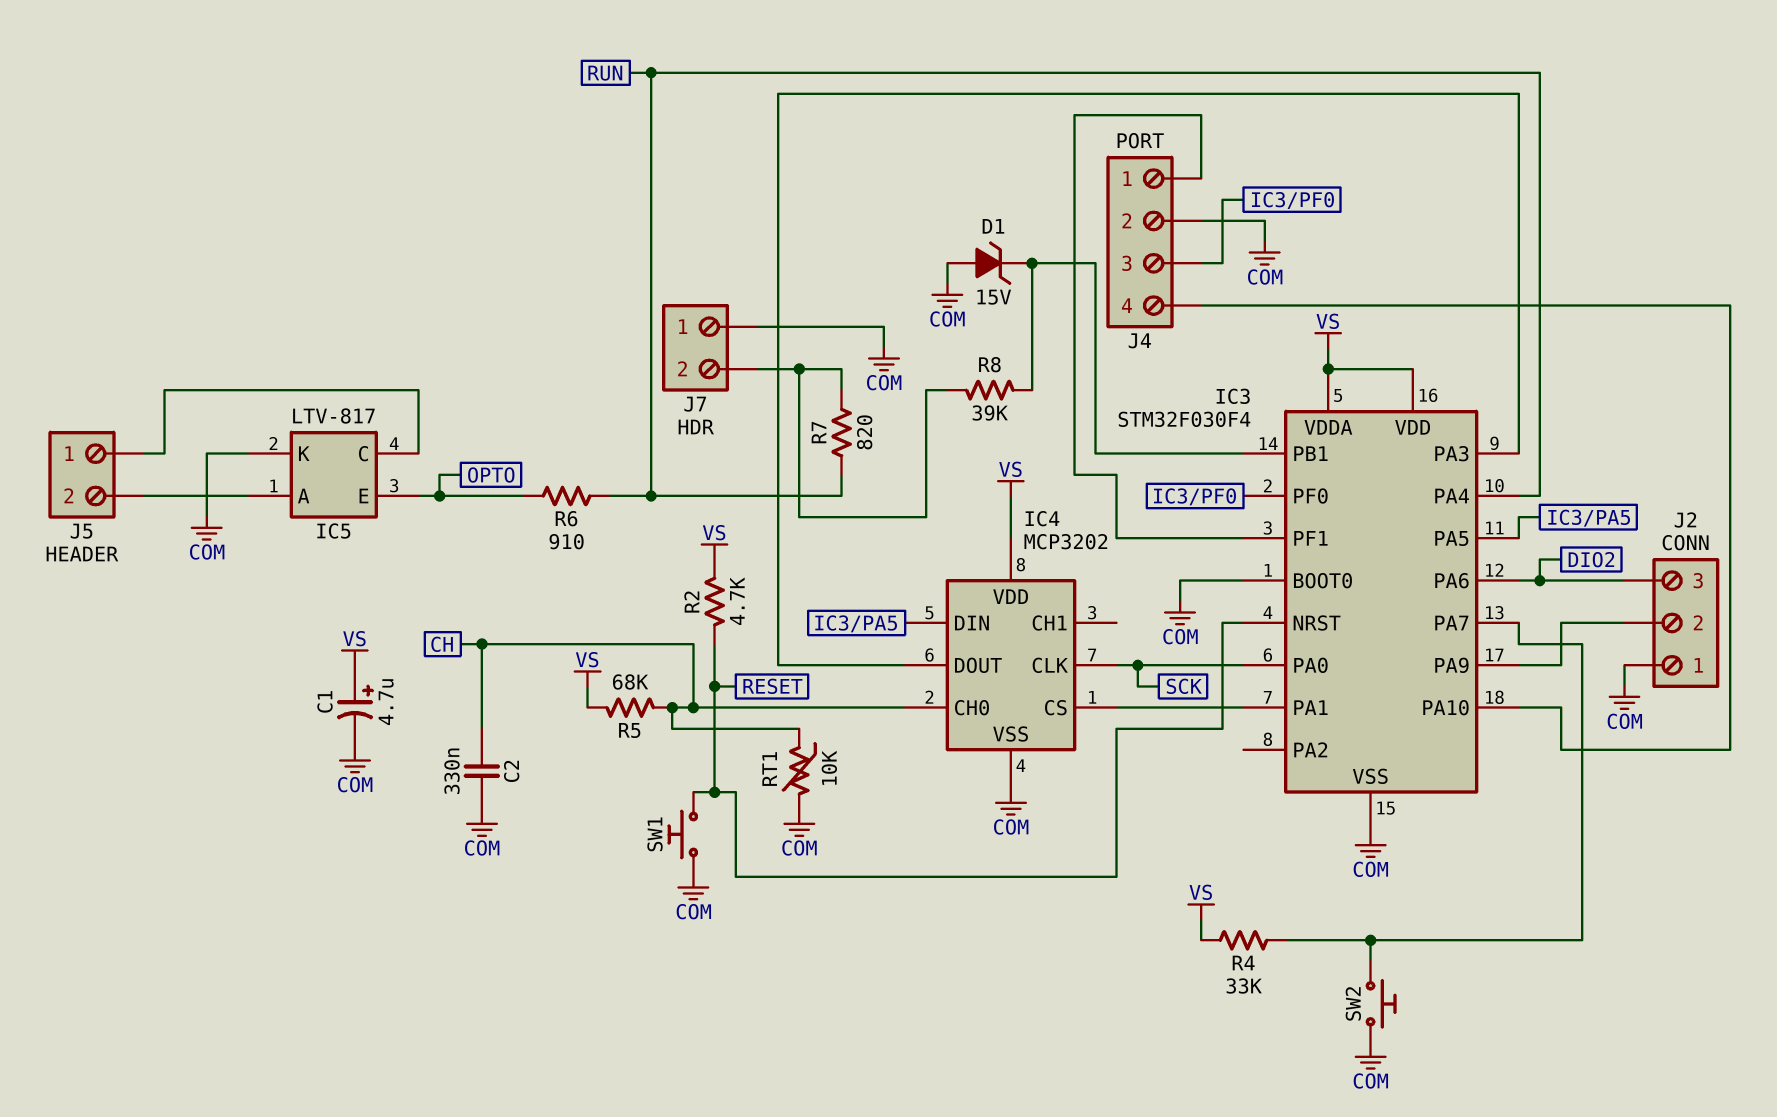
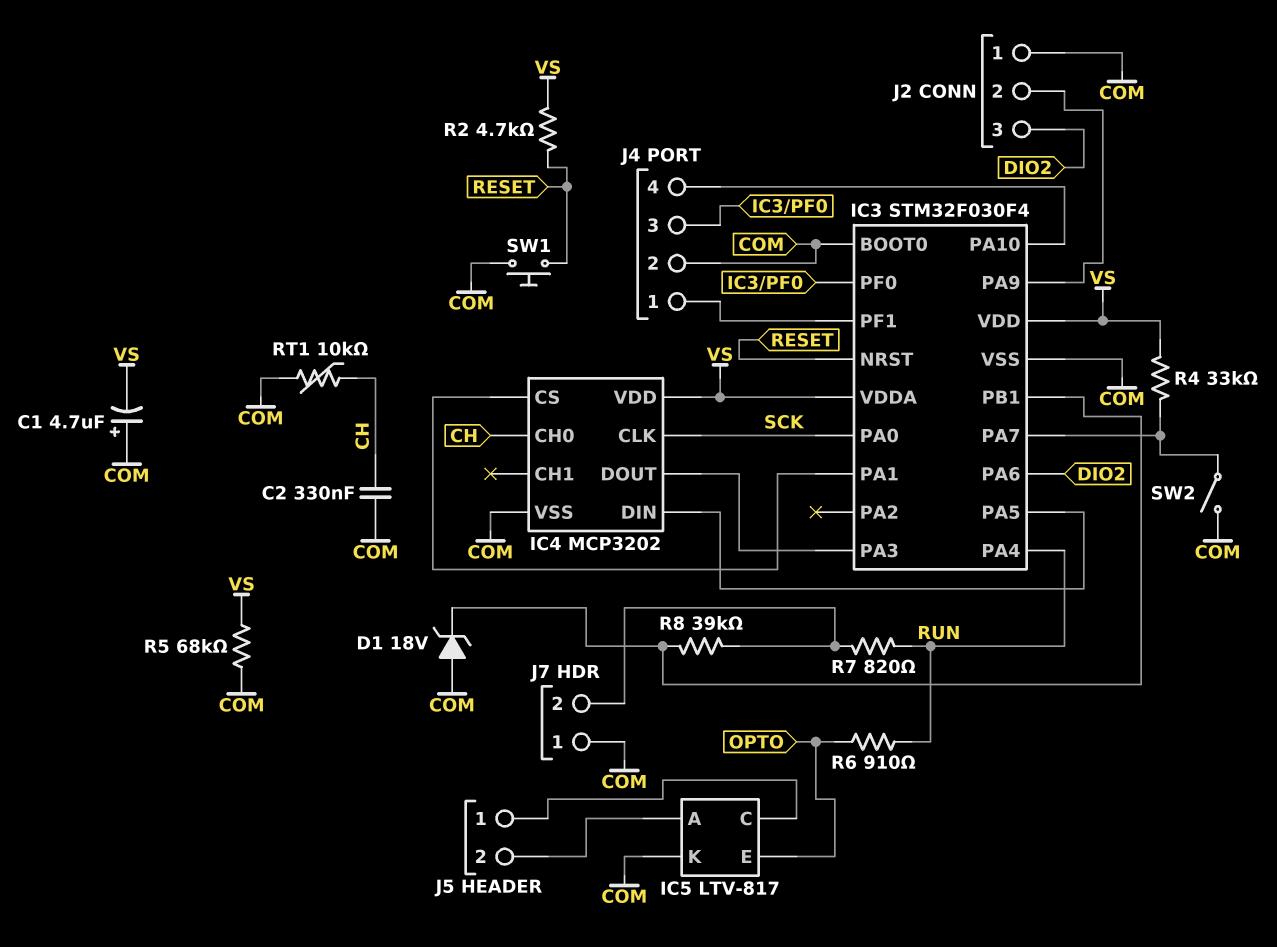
C1: 4.7uF (plus VS, minus COM) -> 4.7uF (plus COM, minus VS)
D1: zener 15V (A COM, K IC3/PB1) -> zener 18V (A COM, K IC3/PB1)
R5: 68k (CH, VS) -> 68k (COM, VS)
SW2: button (COM, IC3/PA7) -> switch (COM, IC3/PA7)

